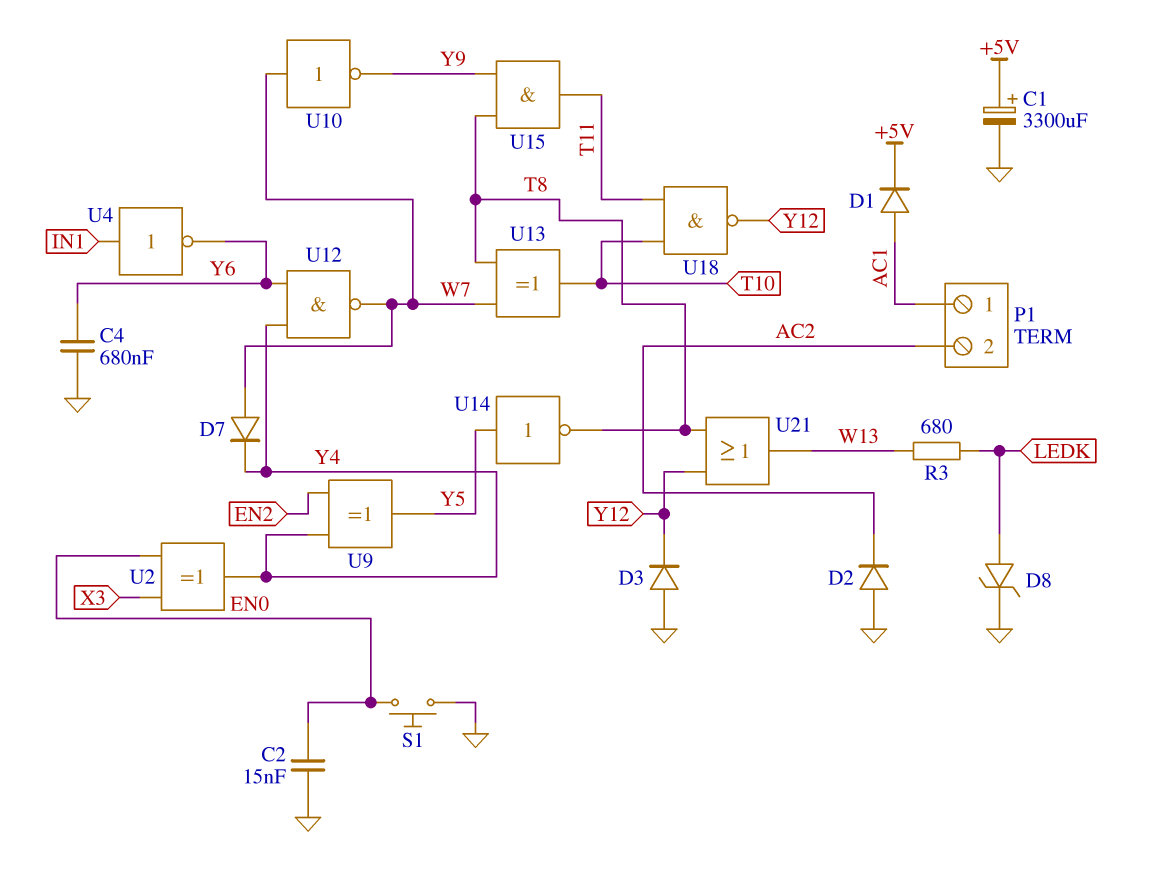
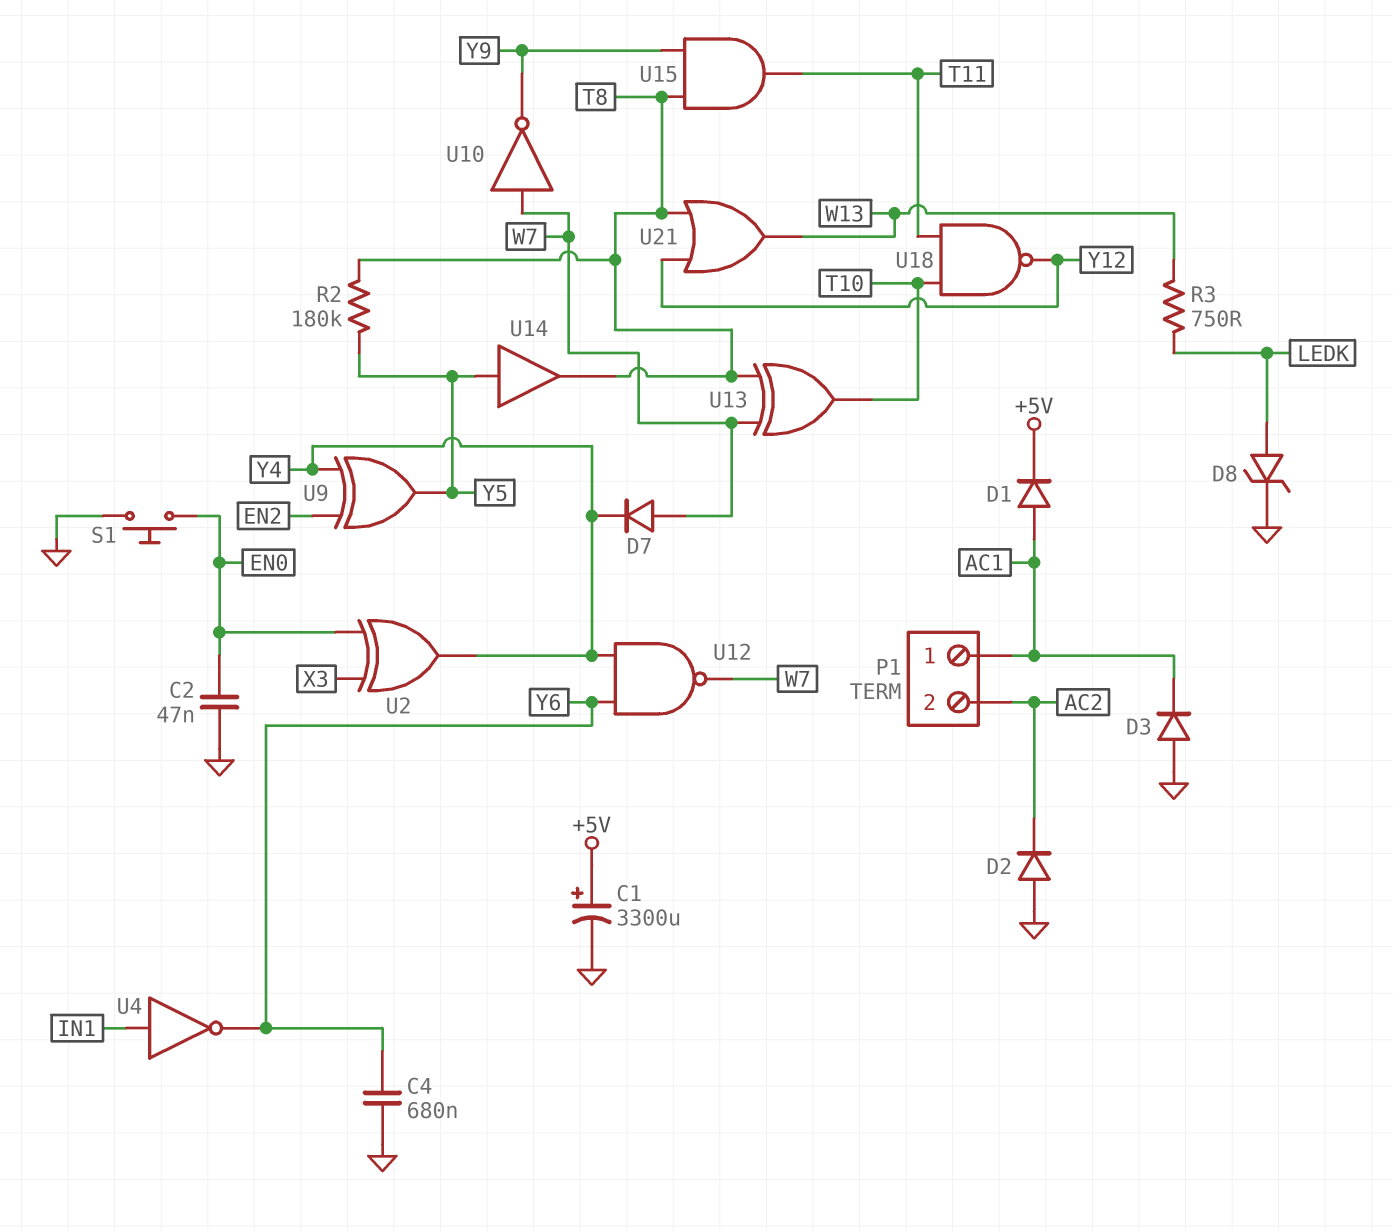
C2: 15nF (EN0, GND) -> 47nF (EN0, GND)
D3: diode (A GND, K Y12) -> diode (A GND, K AC1)
R2: none -> 180k (T8, Y5)
R3: 680 (LEDK, W13) -> 750 (LEDK, W13)
U14: NOT (in Y5, out T8) -> buffer (in Y5, out T8)

